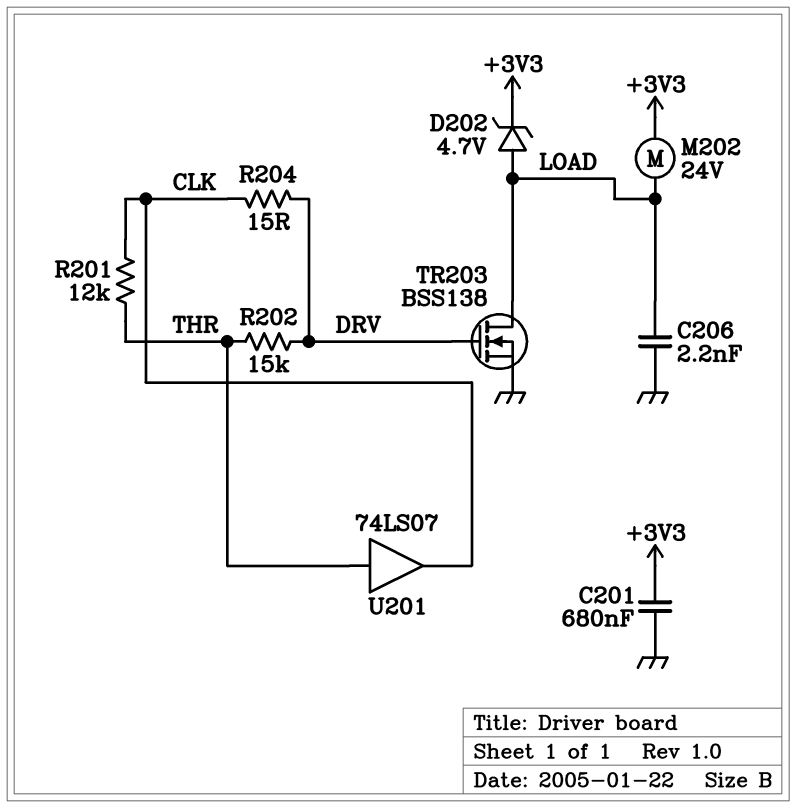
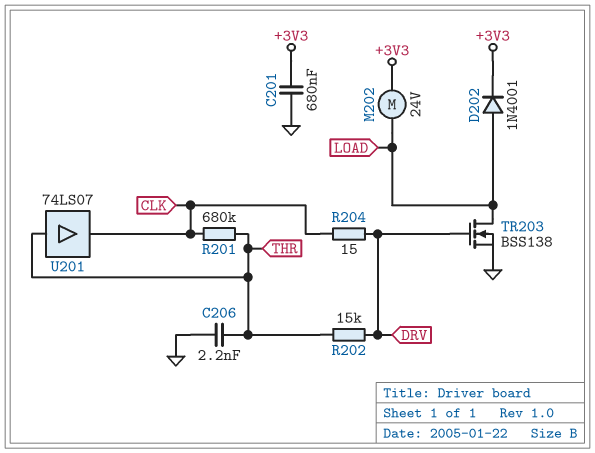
C206: 2.2nF (GND, LOAD) -> 2.2nF (GND, THR)
D202: zener 4.7V (A LOAD, K +3V3) -> diode 1N4001 (A LOAD, K +3V3)
R201: 12k (CLK, THR) -> 680k (CLK, THR)

